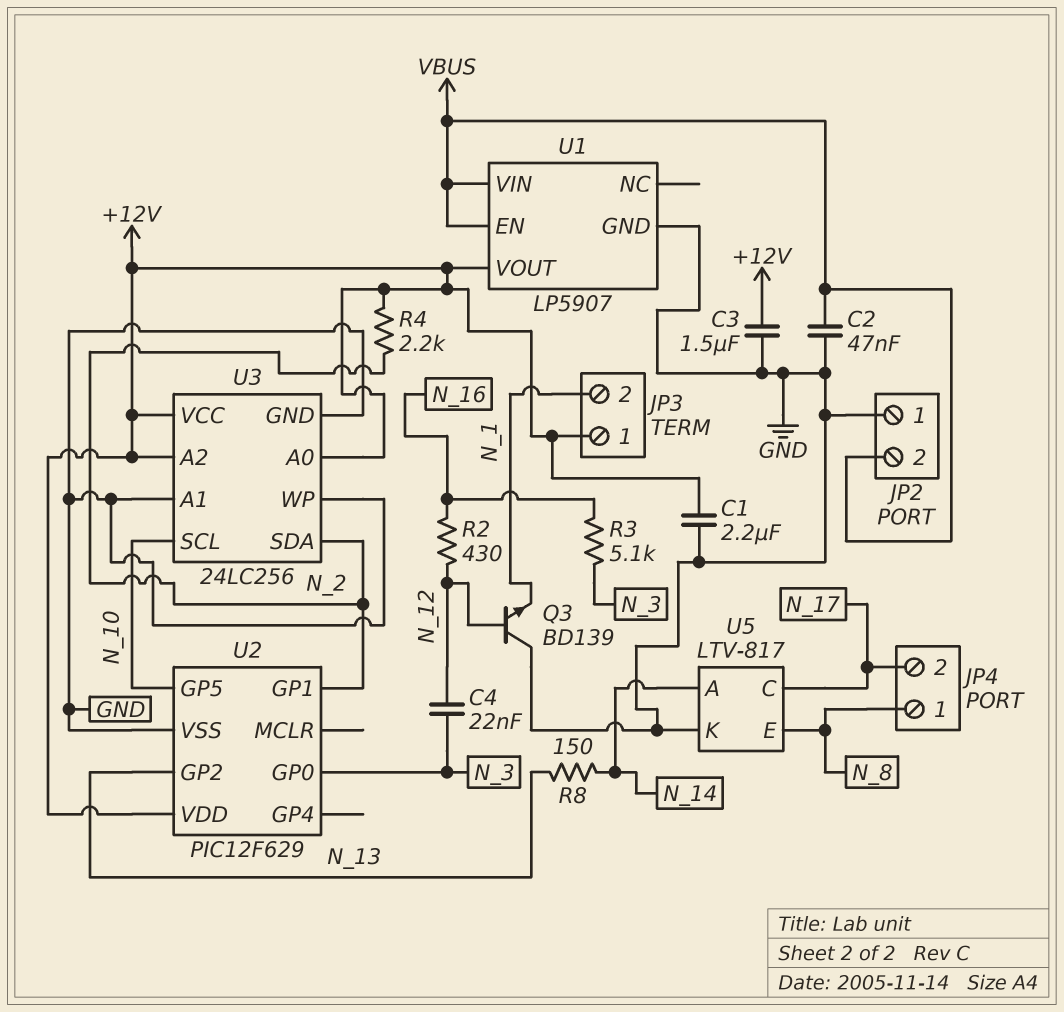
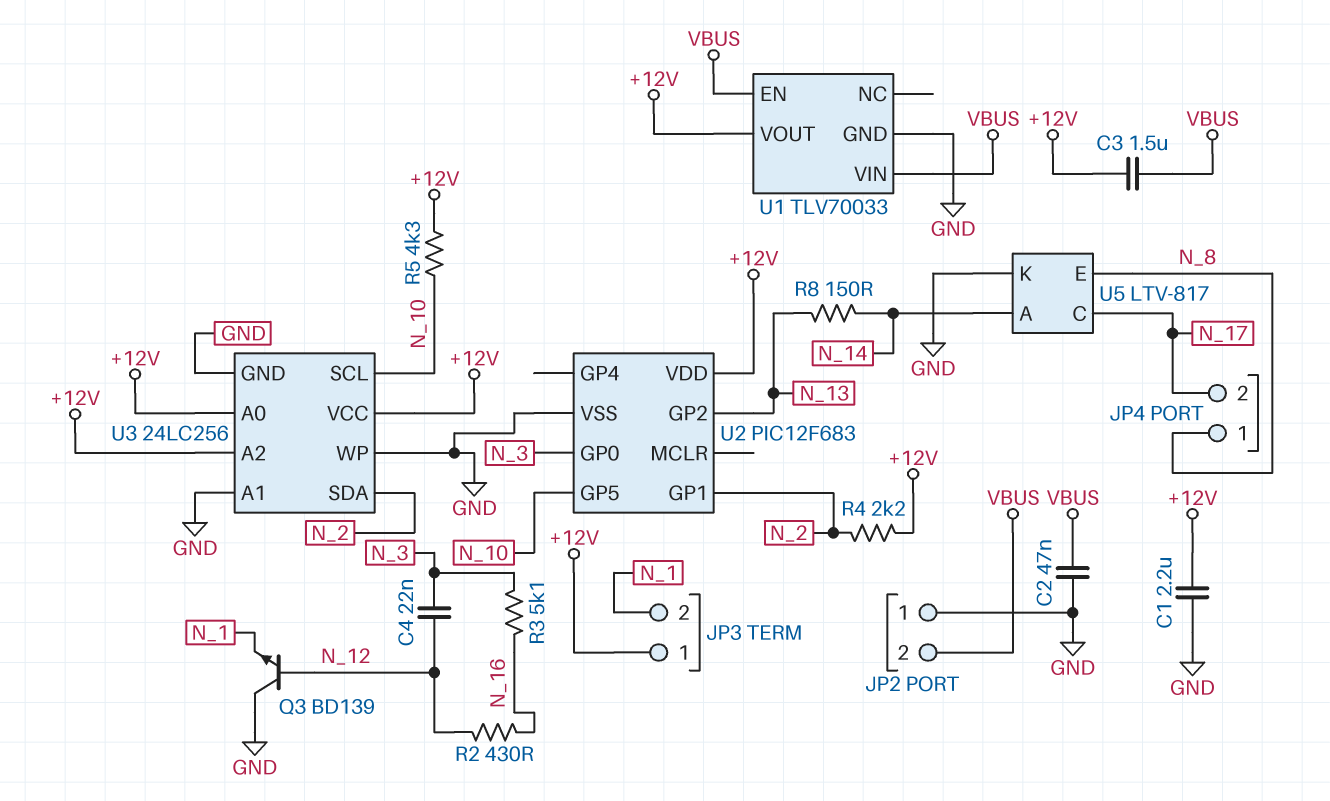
C3: 1.5uF (+12V, GND) -> 1.5uF (+12V, VBUS)
R5: none -> 4.3k (+12V, N_10)
U1: LP5907 -> TLV70033
U2: PIC12F629 -> PIC12F683

